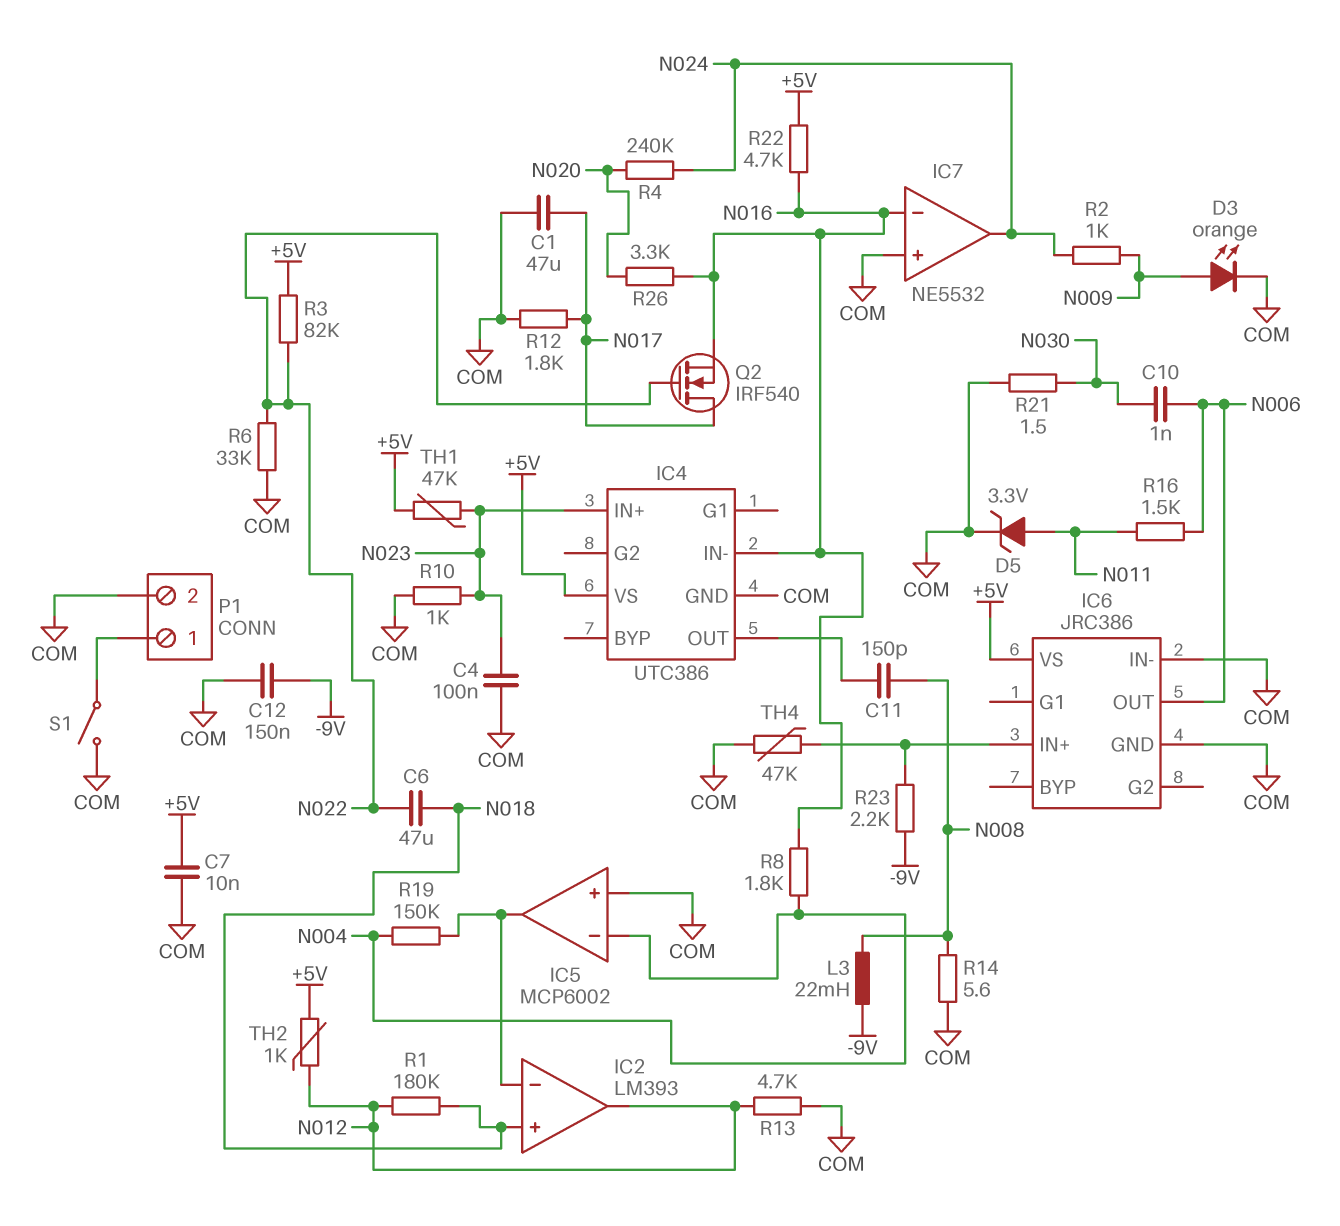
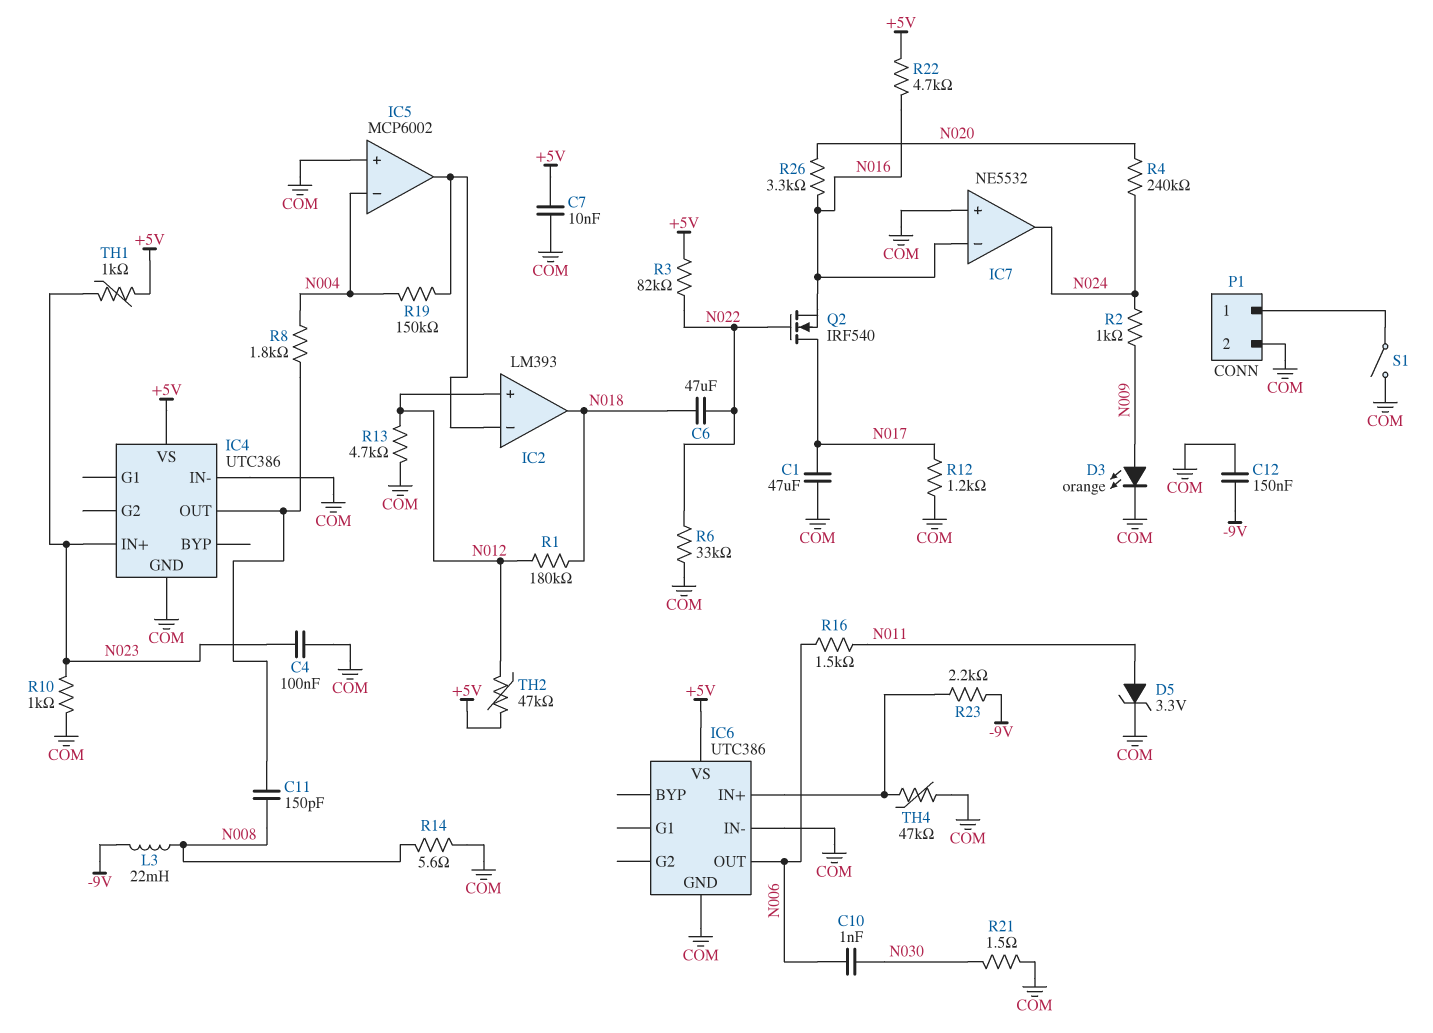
IC2 pin in+: N018 -> N012
IC2 pin out: N012 -> N018
IC4 pin IN-: N016 -> COM
IC6: JRC386 -> UTC386
R8: 1.8k (N004, N016) -> 1.8k (IC4/OUT, N004)
R12: 1.8k (COM, N017) -> 1.2k (COM, N017)
TH1: 47k (+5V, N023) -> 1k (+5V, N023)
TH2: 1k (+5V, N012) -> 47k (+5V, N012)

